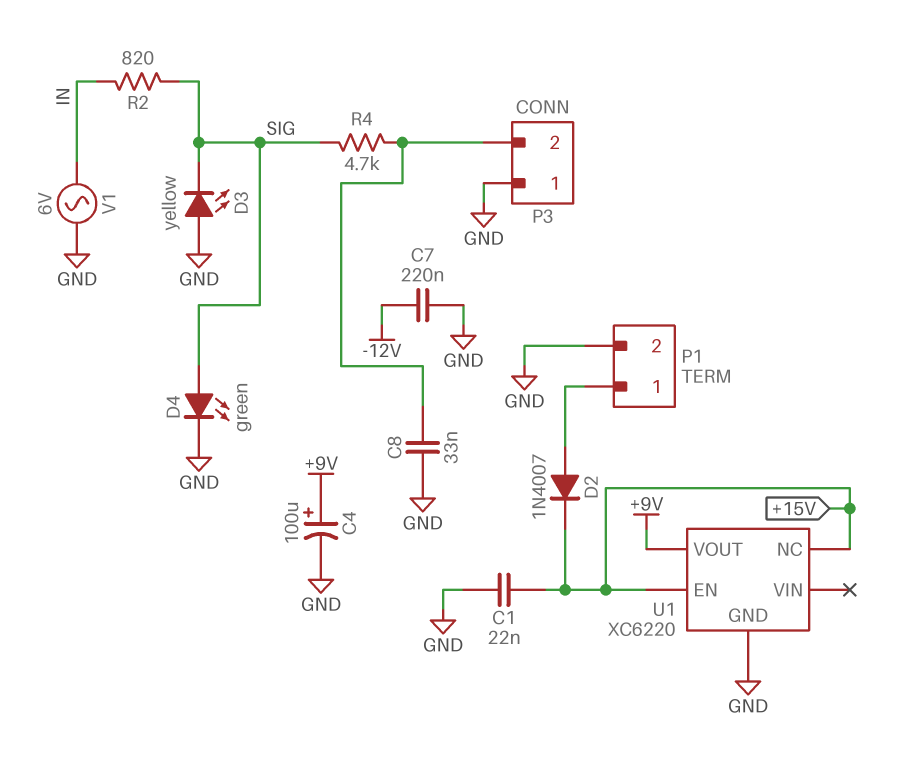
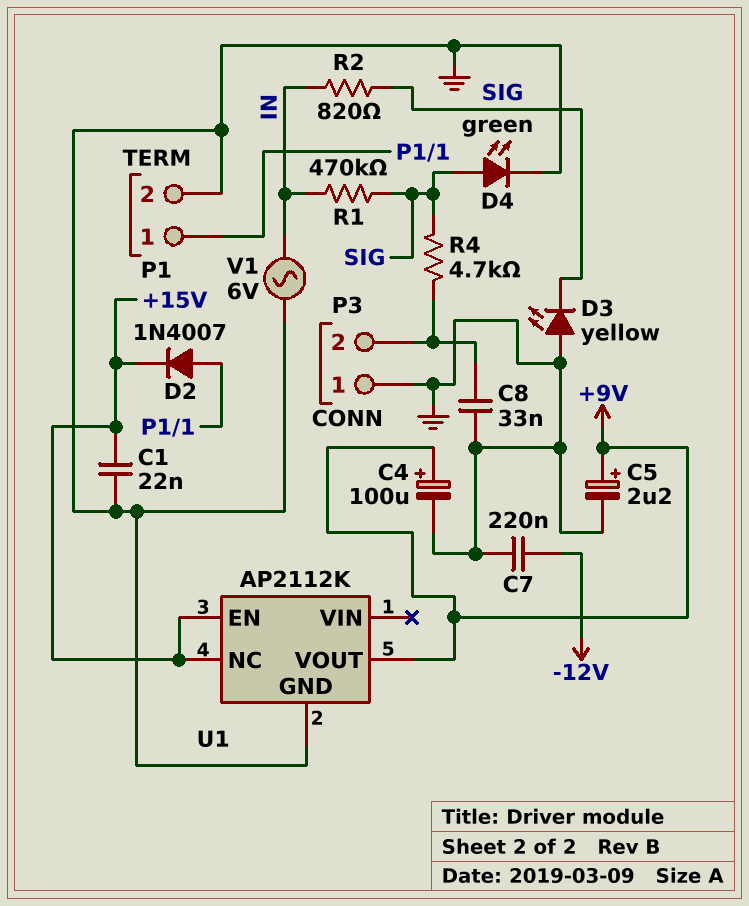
C5: none -> 2.2uF (plus +9V, minus GND)
R1: none -> 470k (IN, SIG)
U1: XC6220 -> AP2112K

